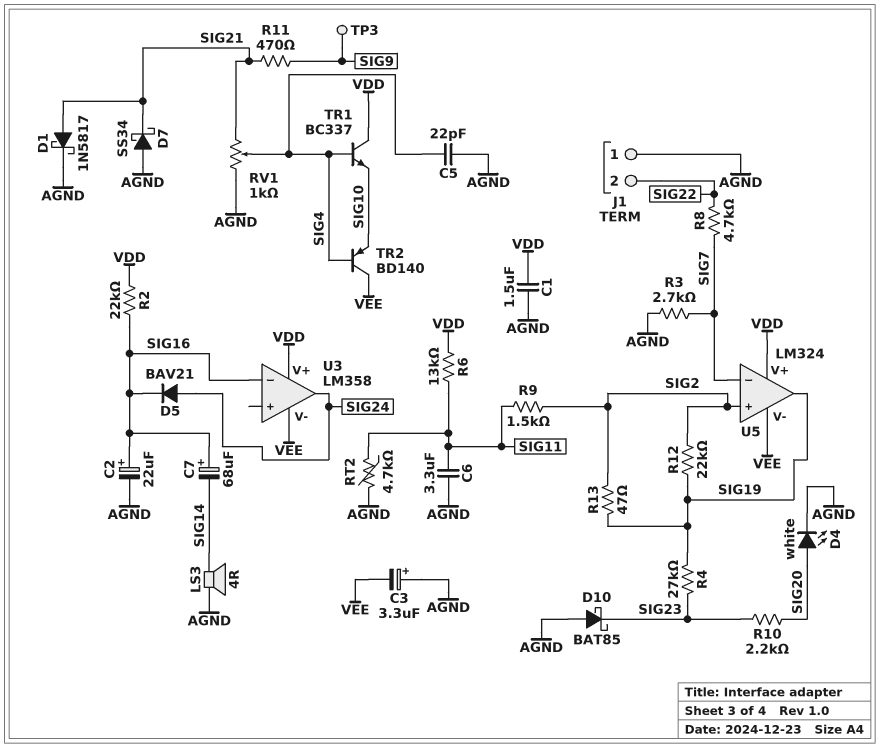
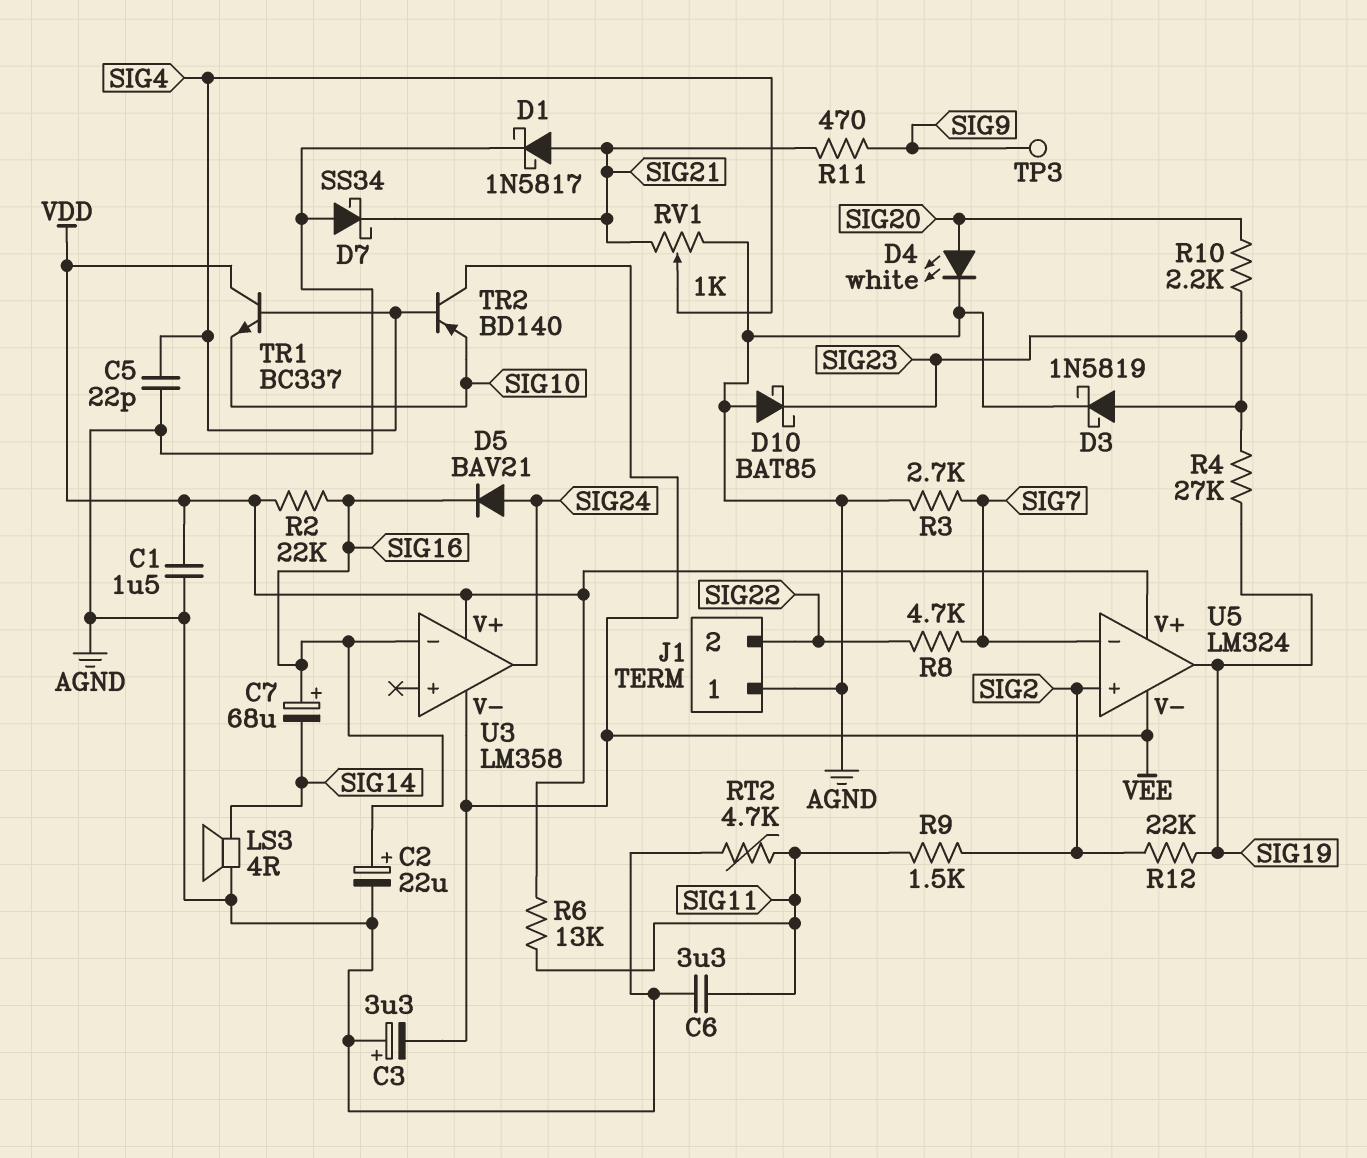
D3: none -> schottky 1N5819 (A SIG23, K AGND)
R13: 47 (SIG2, SIG19) -> none

